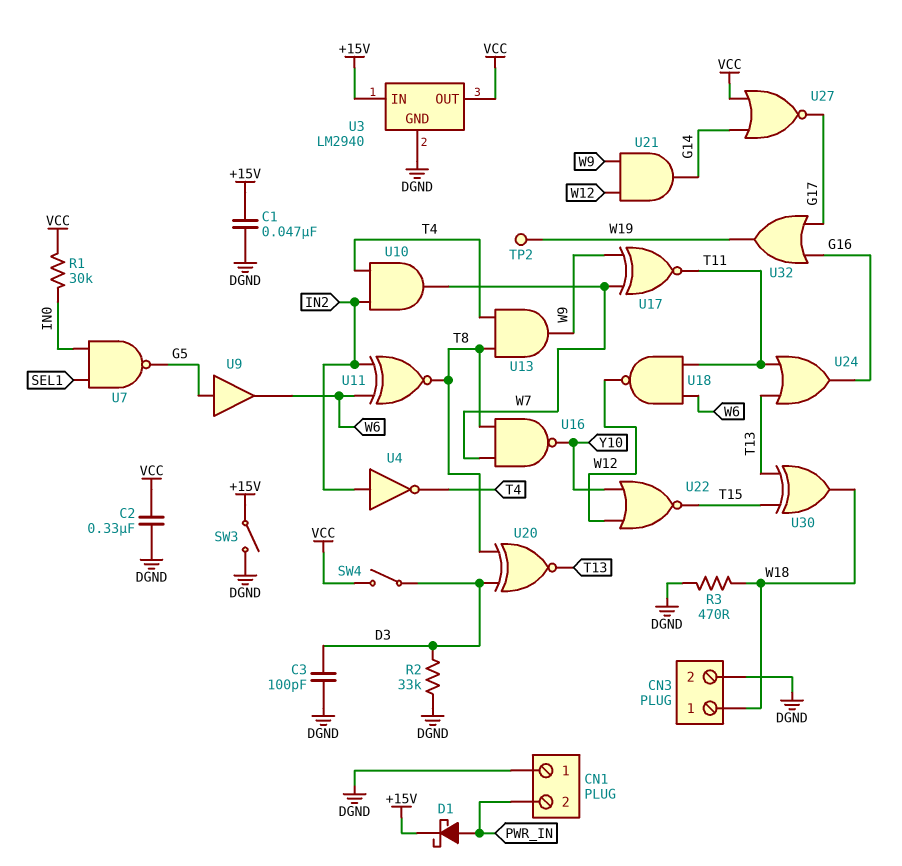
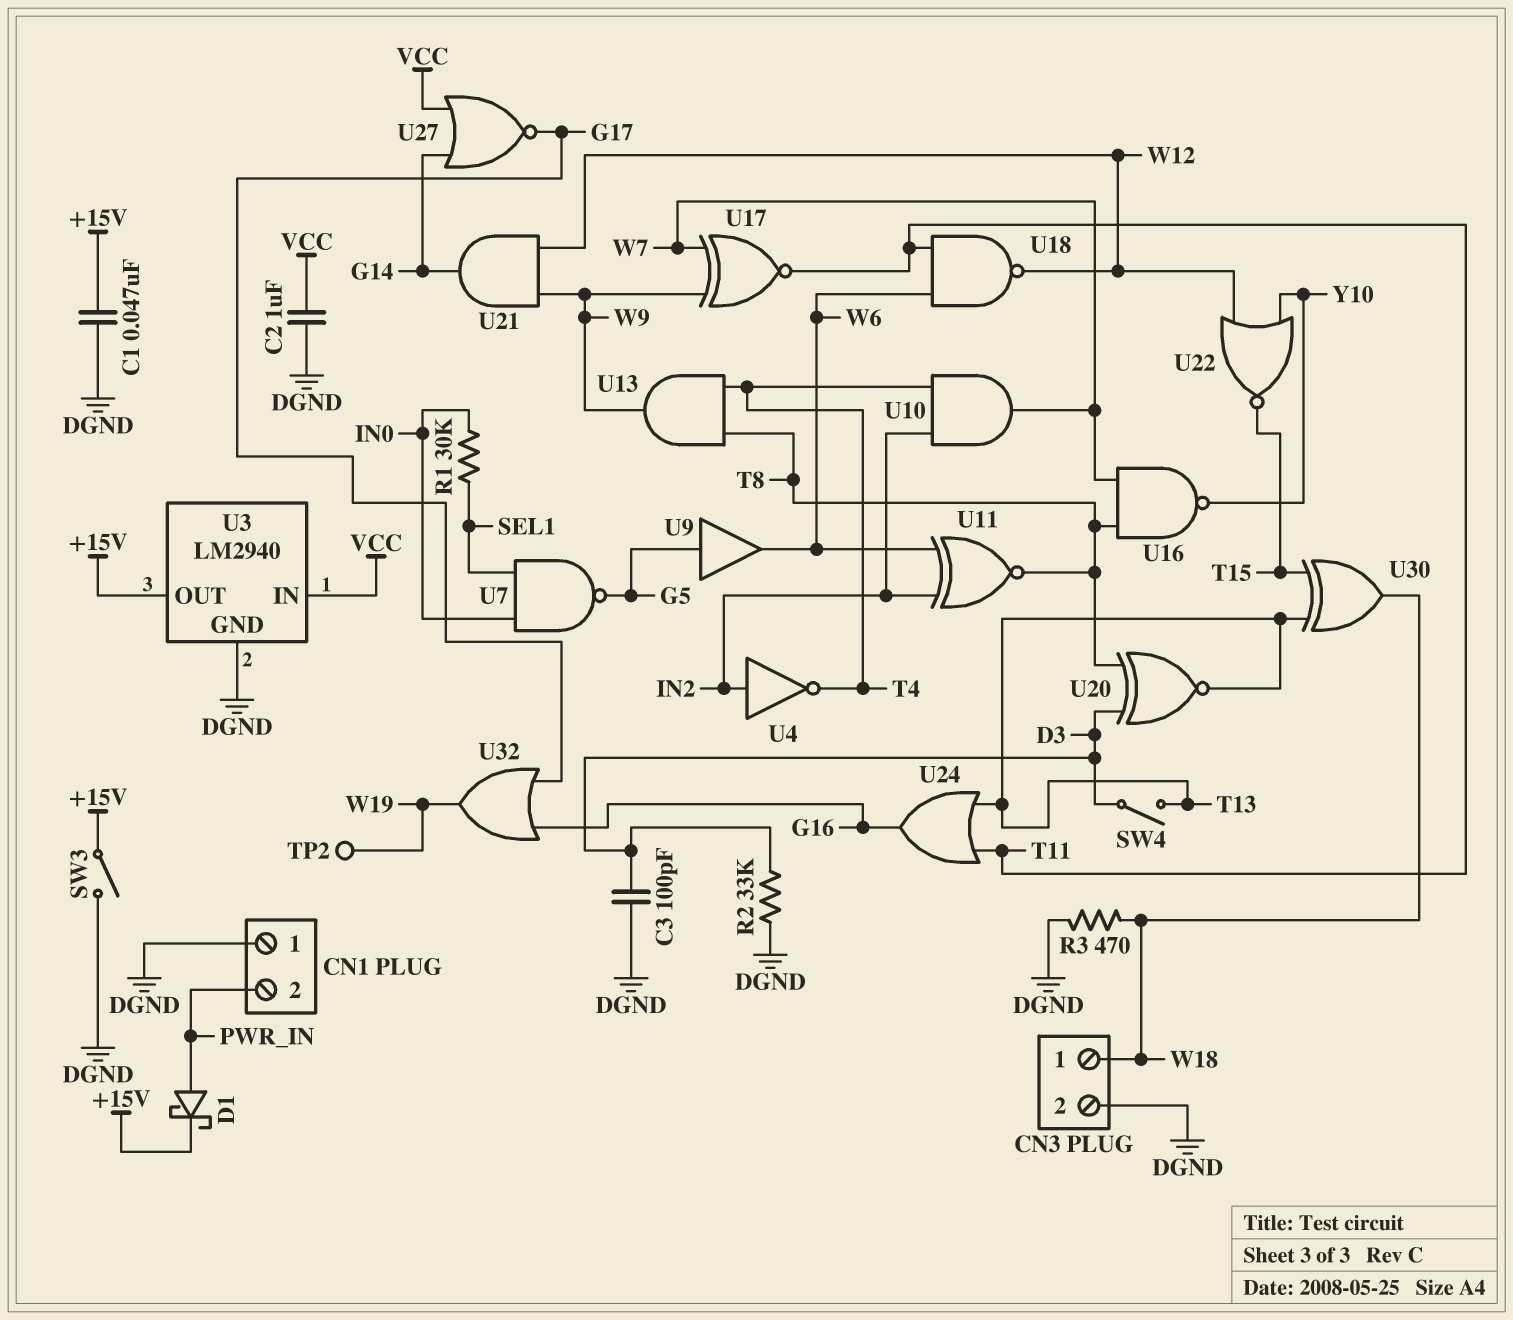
C2: 330nF (DGND, VCC) -> 1uF (DGND, VCC)
R1: 30k (IN0, VCC) -> 30k (IN0, SEL1)
SW4: switch (D3, VCC) -> switch (D3, T13)
U3 pin IN: +15V -> VCC
U3 pin OUT: VCC -> +15V

